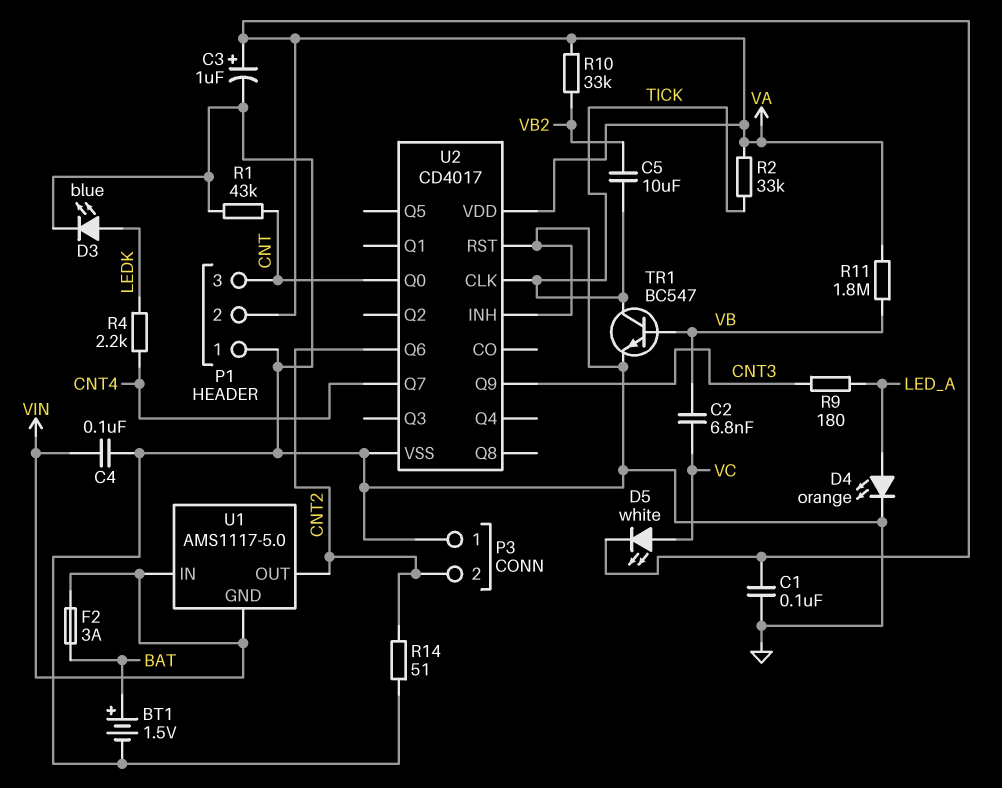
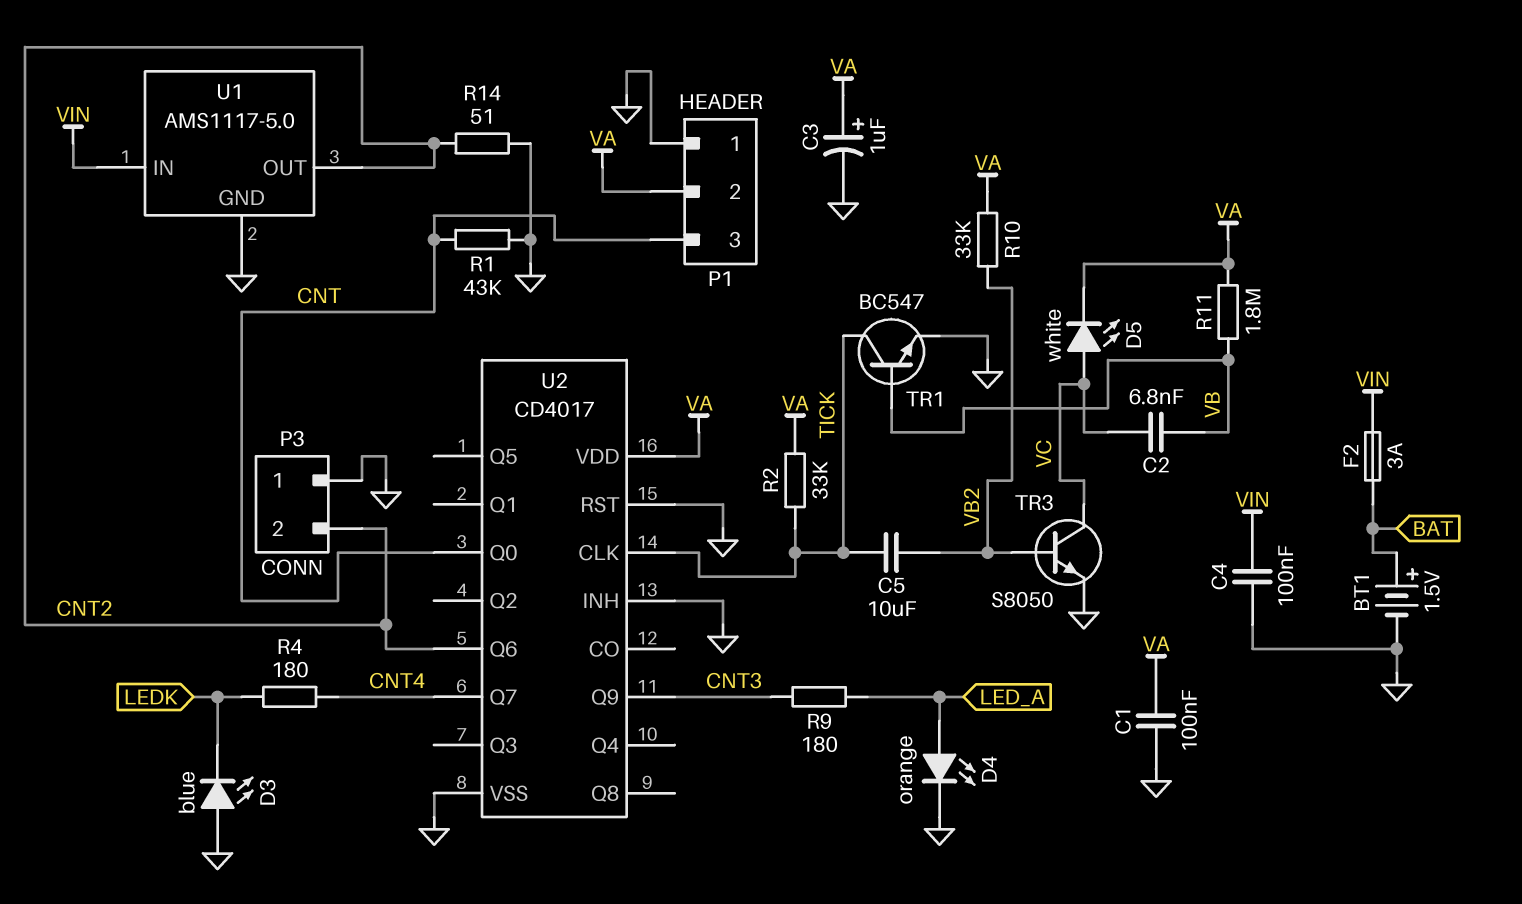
D3: LED blue (A LEDK, K GND) -> LED blue (A GND, K LEDK)
R4: 2.2k (CNT4, LEDK) -> 180 (CNT4, LEDK)
TR3: none -> NPN S8050 (B VB2, C VC, E GND)
U1 pin GND: VIN -> GND

